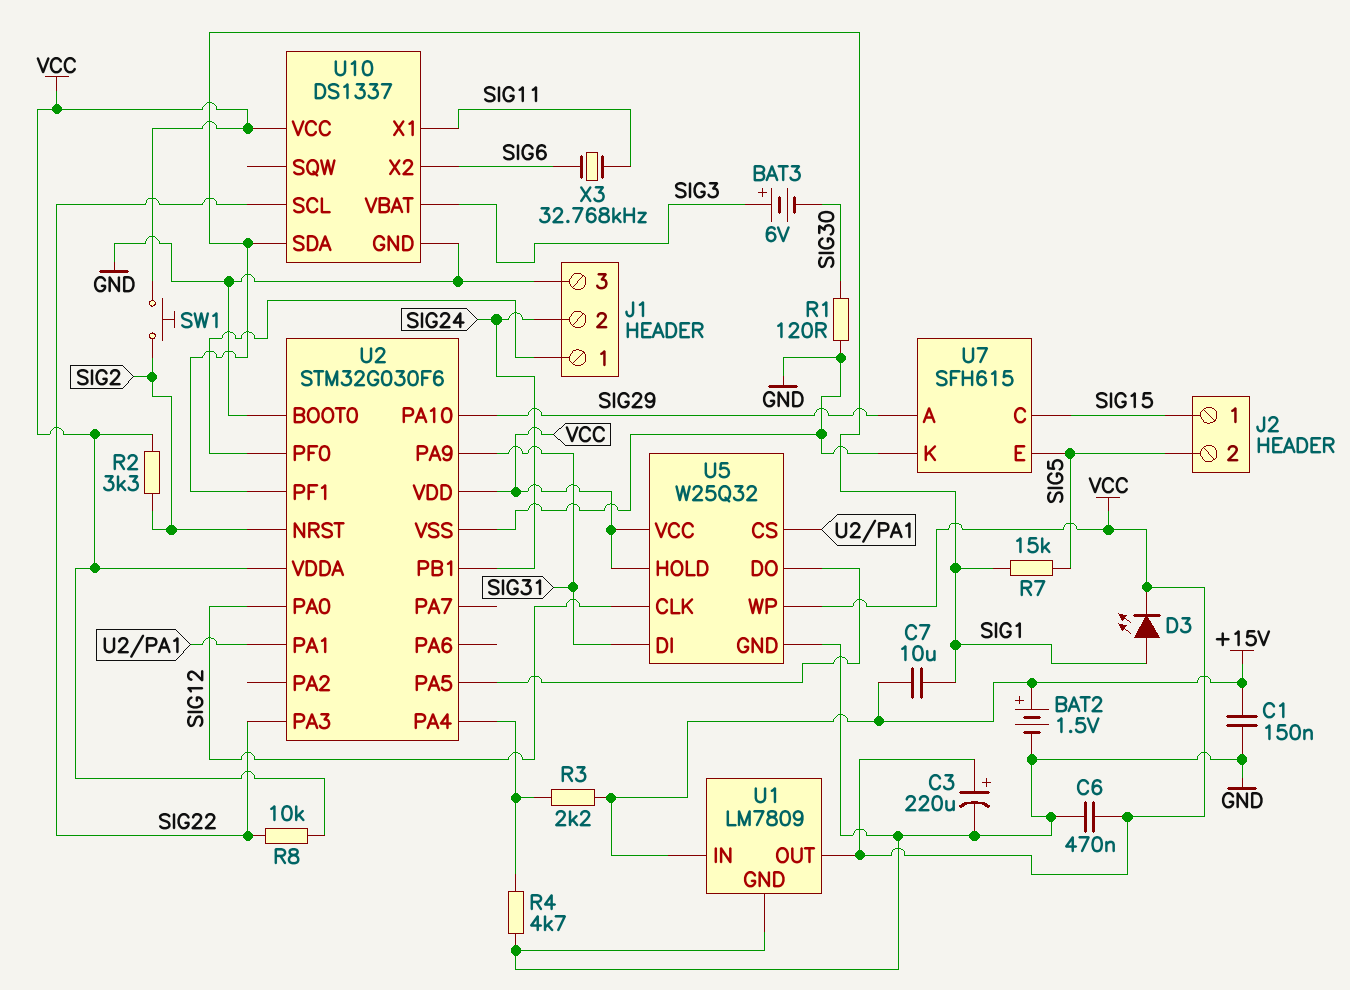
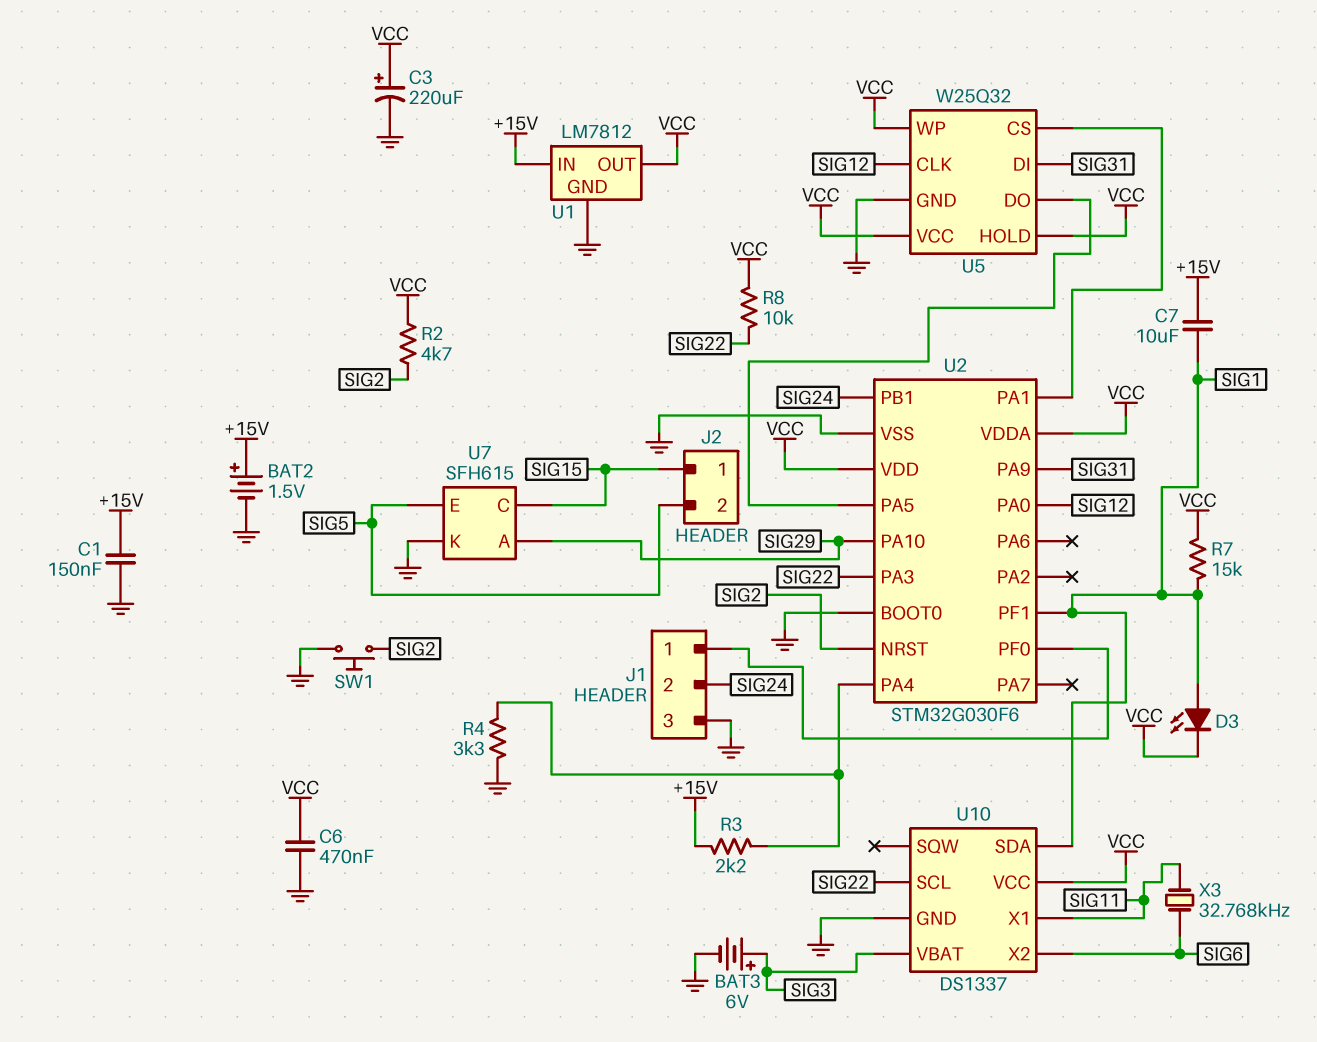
BAT3: 6V (plus SIG3, minus SIG30) -> 6V (plus SIG3, minus GND)
R1: 120 (GND, SIG30) -> none
R2: 3.3k (SIG2, VCC) -> 4.7k (SIG2, VCC)
R4: 4.7k (GND, U2/PA4) -> 3.3k (GND, U2/PA4)
R7: 15k (SIG1, SIG5) -> 15k (SIG1, VCC)
SW1: button (SIG2, VCC) -> button (GND, SIG2)
U1: LM7809 -> LM7812

